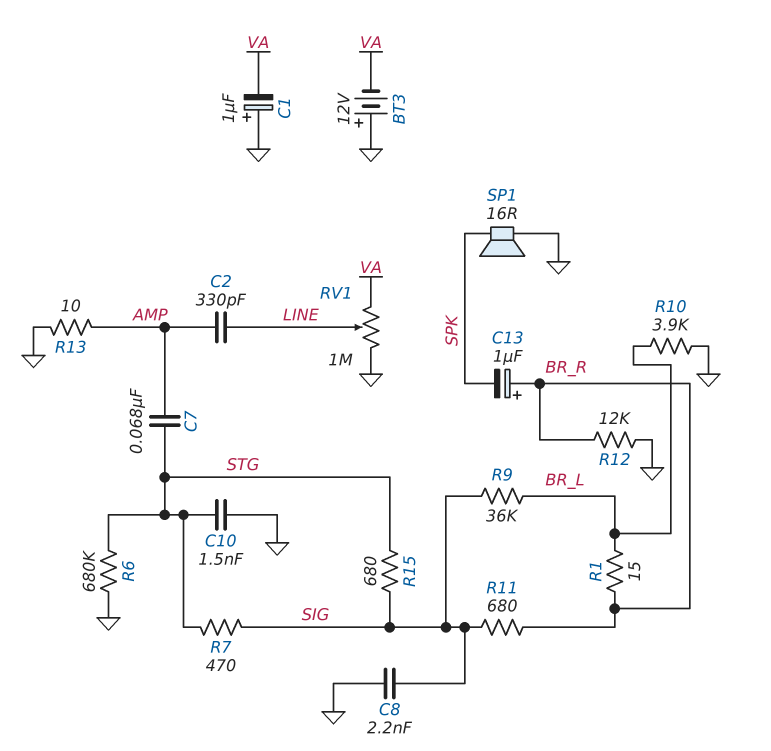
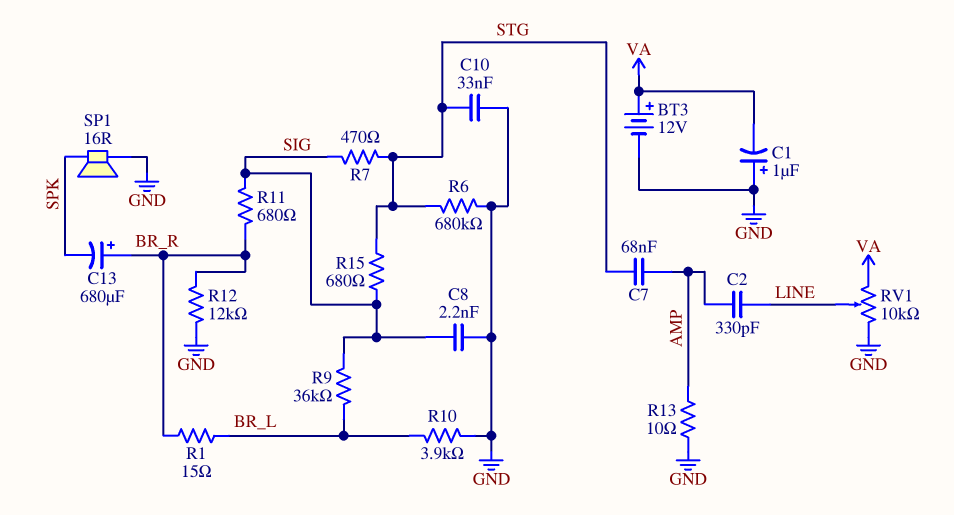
BT3: 12V (plus GND, minus VA) -> 12V (plus VA, minus GND)
C10: 1.5nF (GND, STG) -> 33nF (GND, STG)
C13: 1uF (plus BR_R, minus SPK) -> 680uF (plus BR_R, minus SPK)
RV1: 1M (GND, VA, wiper LINE) -> 10k (GND, VA, wiper LINE)

